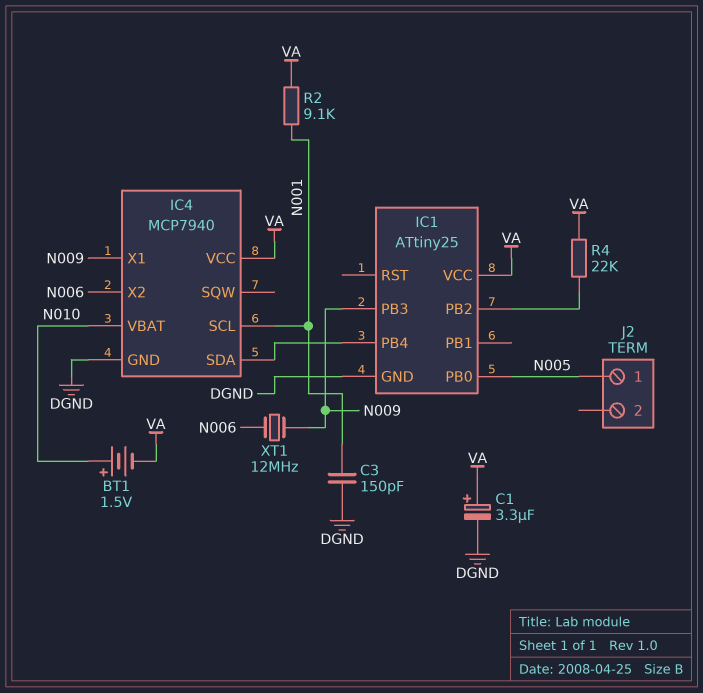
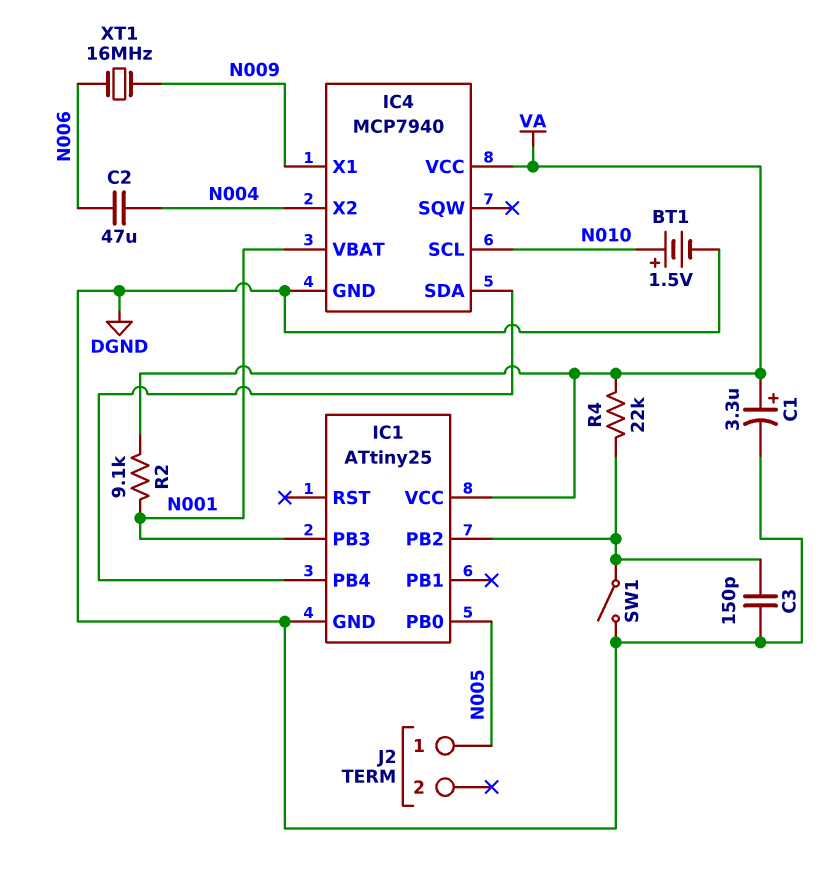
BT1: 1.5V (plus N010, minus VA) -> 1.5V (plus N010, minus DGND)
C2: none -> 47uF (N004, N006)
C3: 150pF (DGND, N001) -> 150pF (DGND, IC1/PB2)
IC1 pin PB3: N009 -> N001
IC4 pin SCL: N001 -> N010
IC4 pin VBAT: N010 -> N001
IC4 pin X2: N006 -> N004
SW1: none -> switch (DGND, IC1/PB2)
XT1: 12MHz (N006, N009) -> 16MHz (N006, N009)

